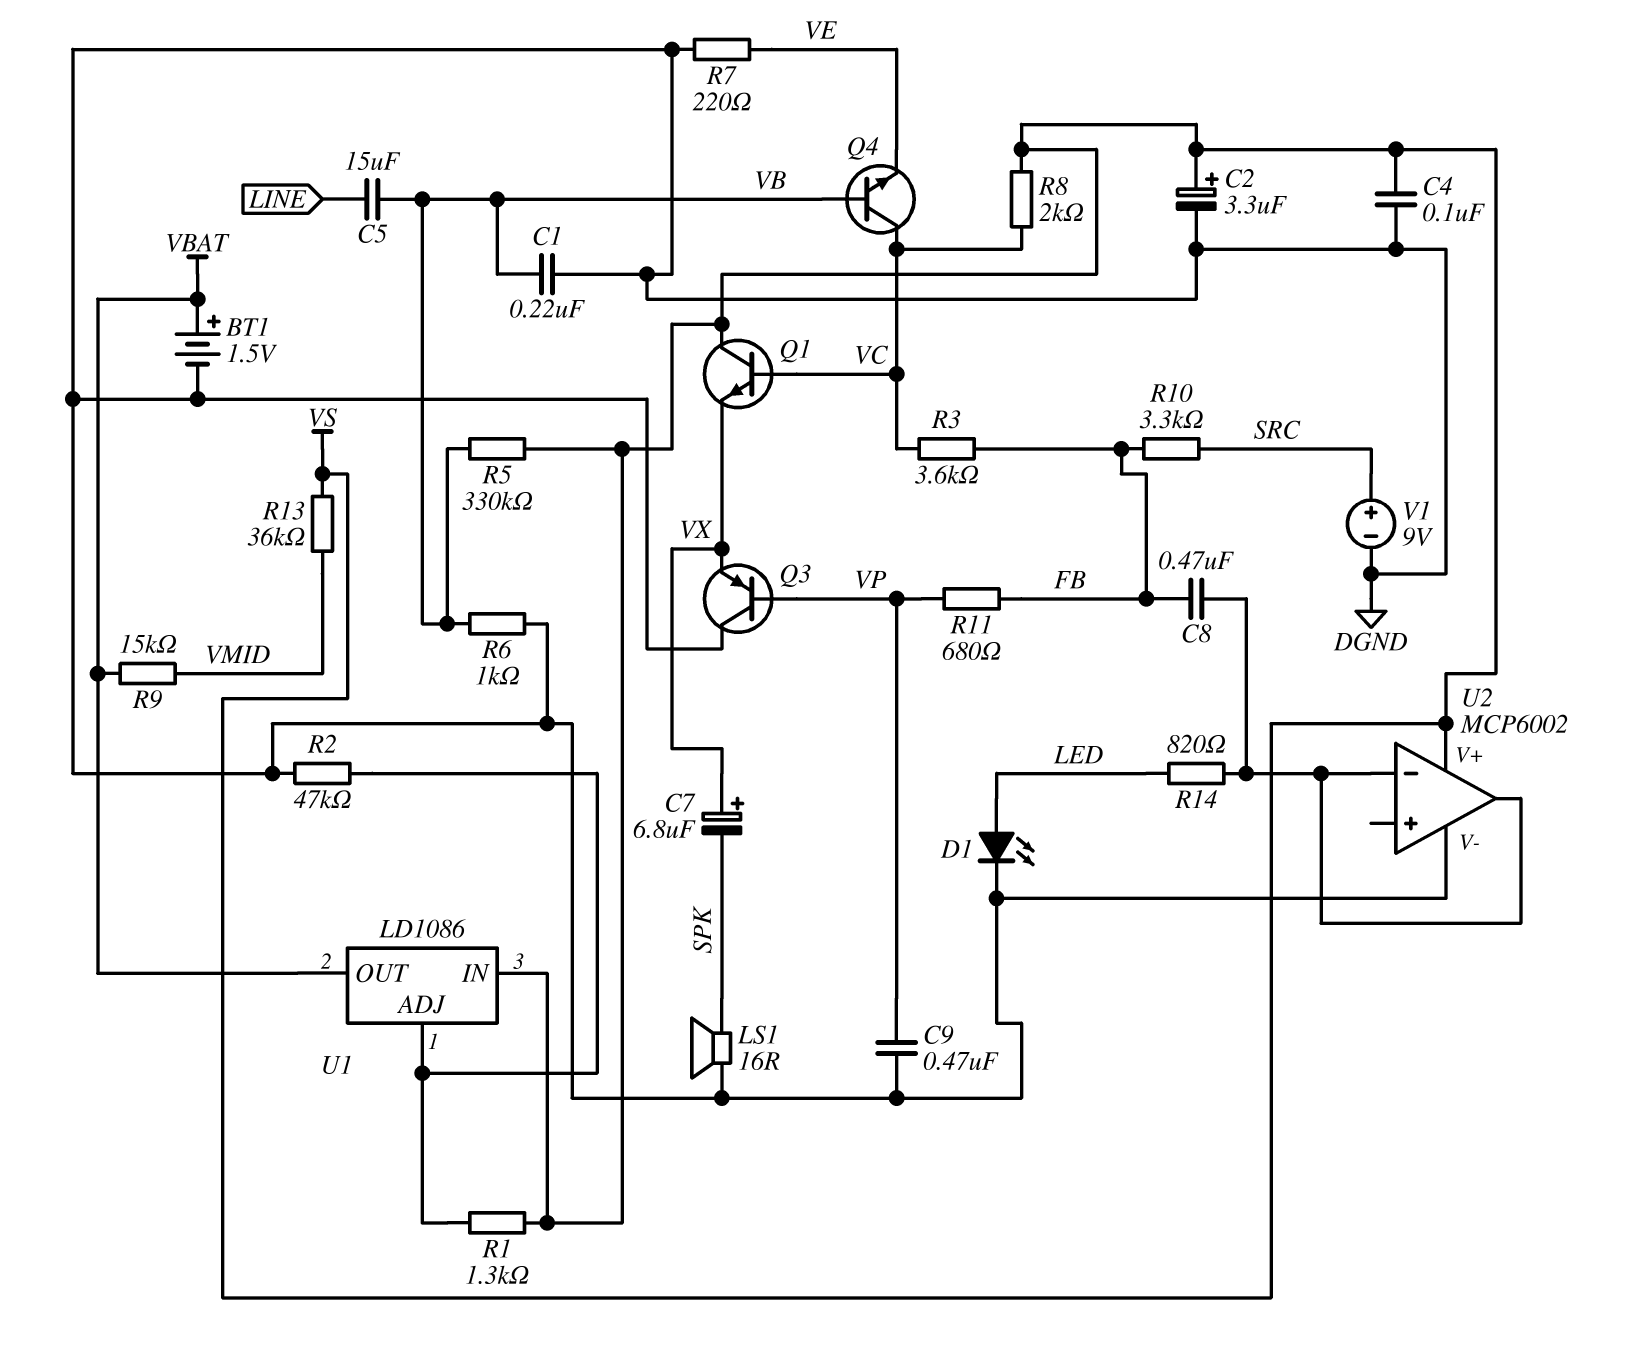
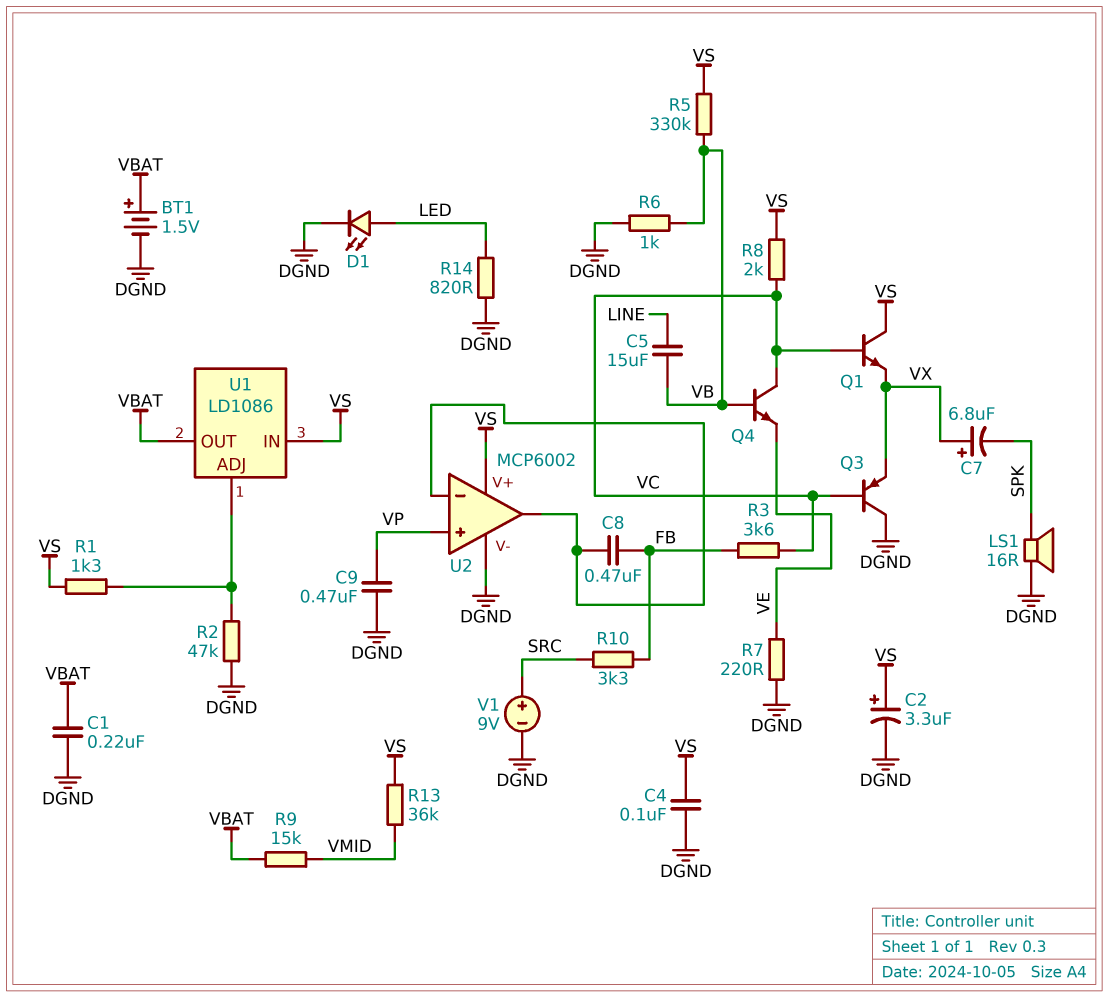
C1: 220nF (DGND, VB) -> 220nF (DGND, VBAT)
Q3: PNP (B VP, C DGND, E VX) -> PNP (B VC, C DGND, E VX)
R11: 680 (FB, VP) -> none
R14: 820 (LED, U2/in-) -> 820 (DGND, LED)
U2 pin in+: none -> VP

